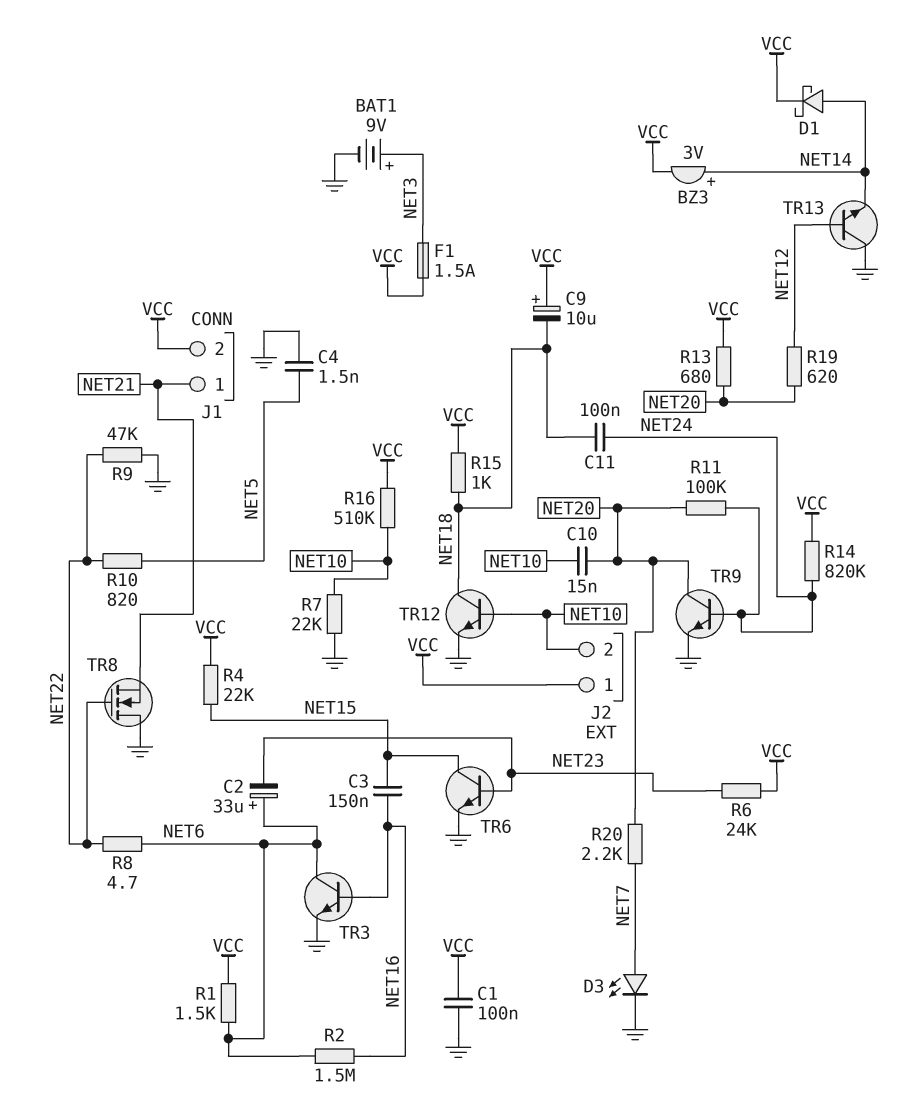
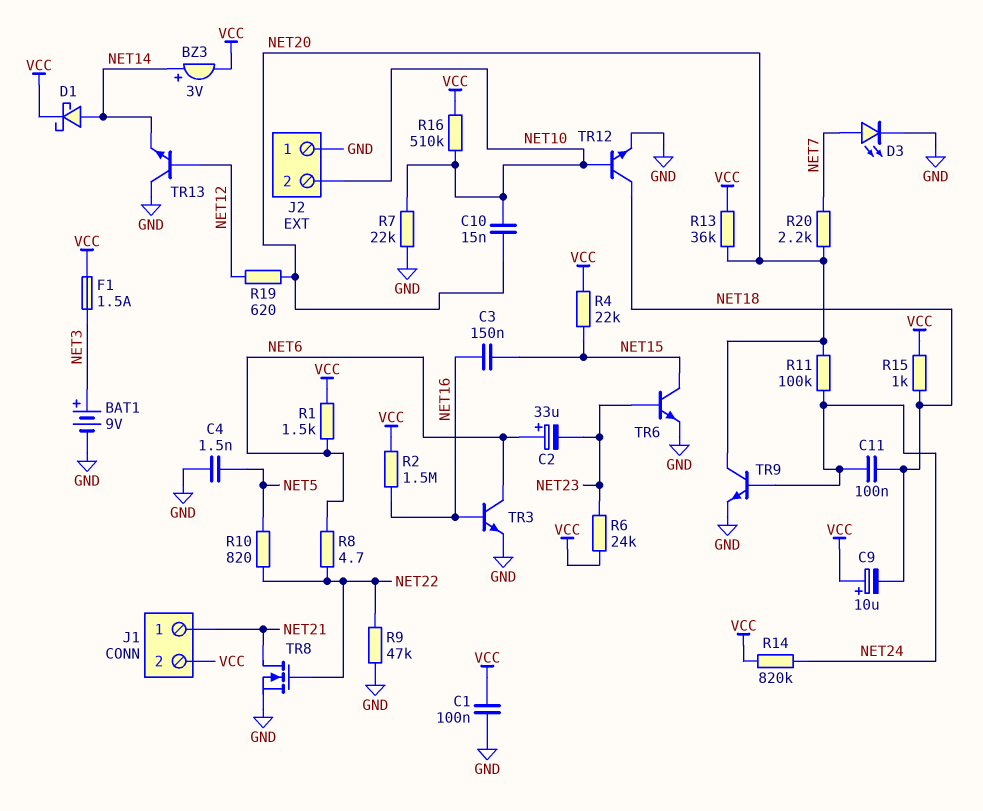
J2 pin 1: VCC -> GND
R2: 1.5M (NET6, NET16) -> 1.5M (NET16, VCC)
R13: 680 (NET20, VCC) -> 36k (NET20, VCC)
TR8: NMOS (G NET22, D GND, S NET21) -> NMOS (G NET22, D NET21, S GND)

